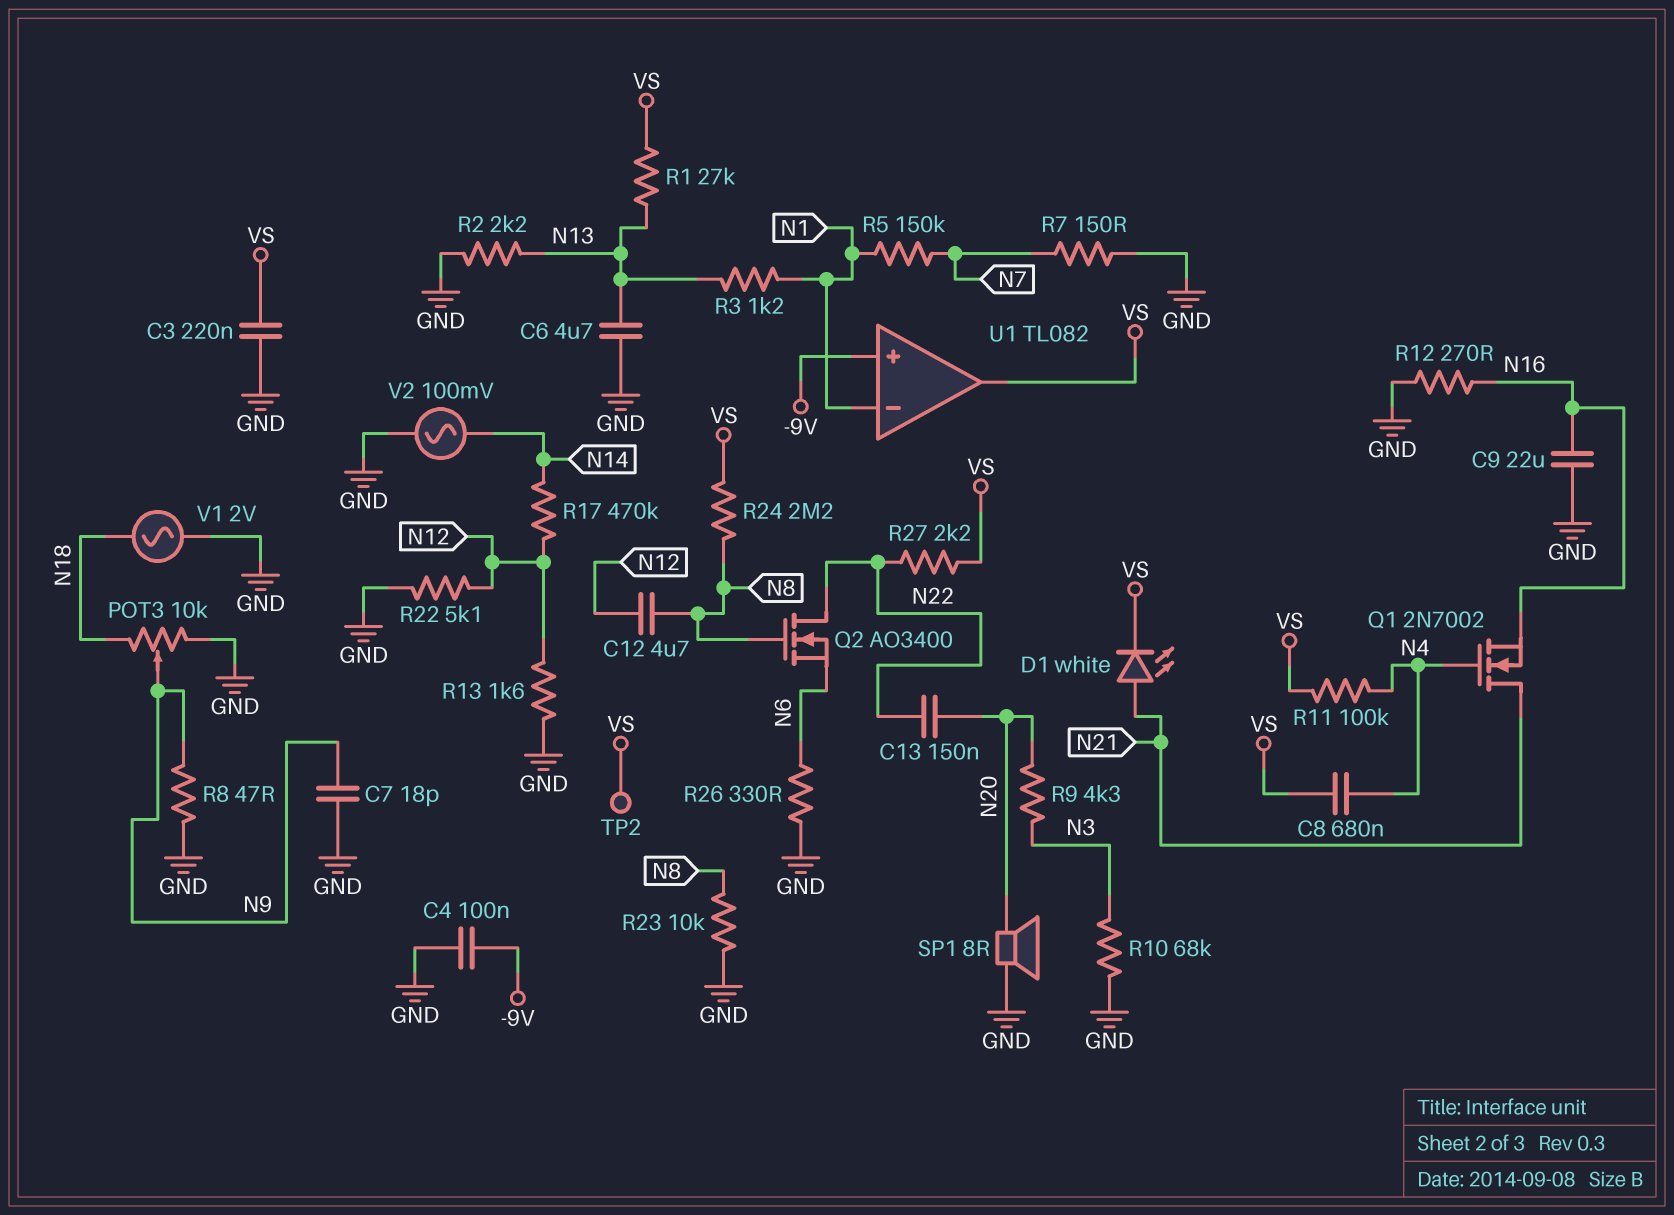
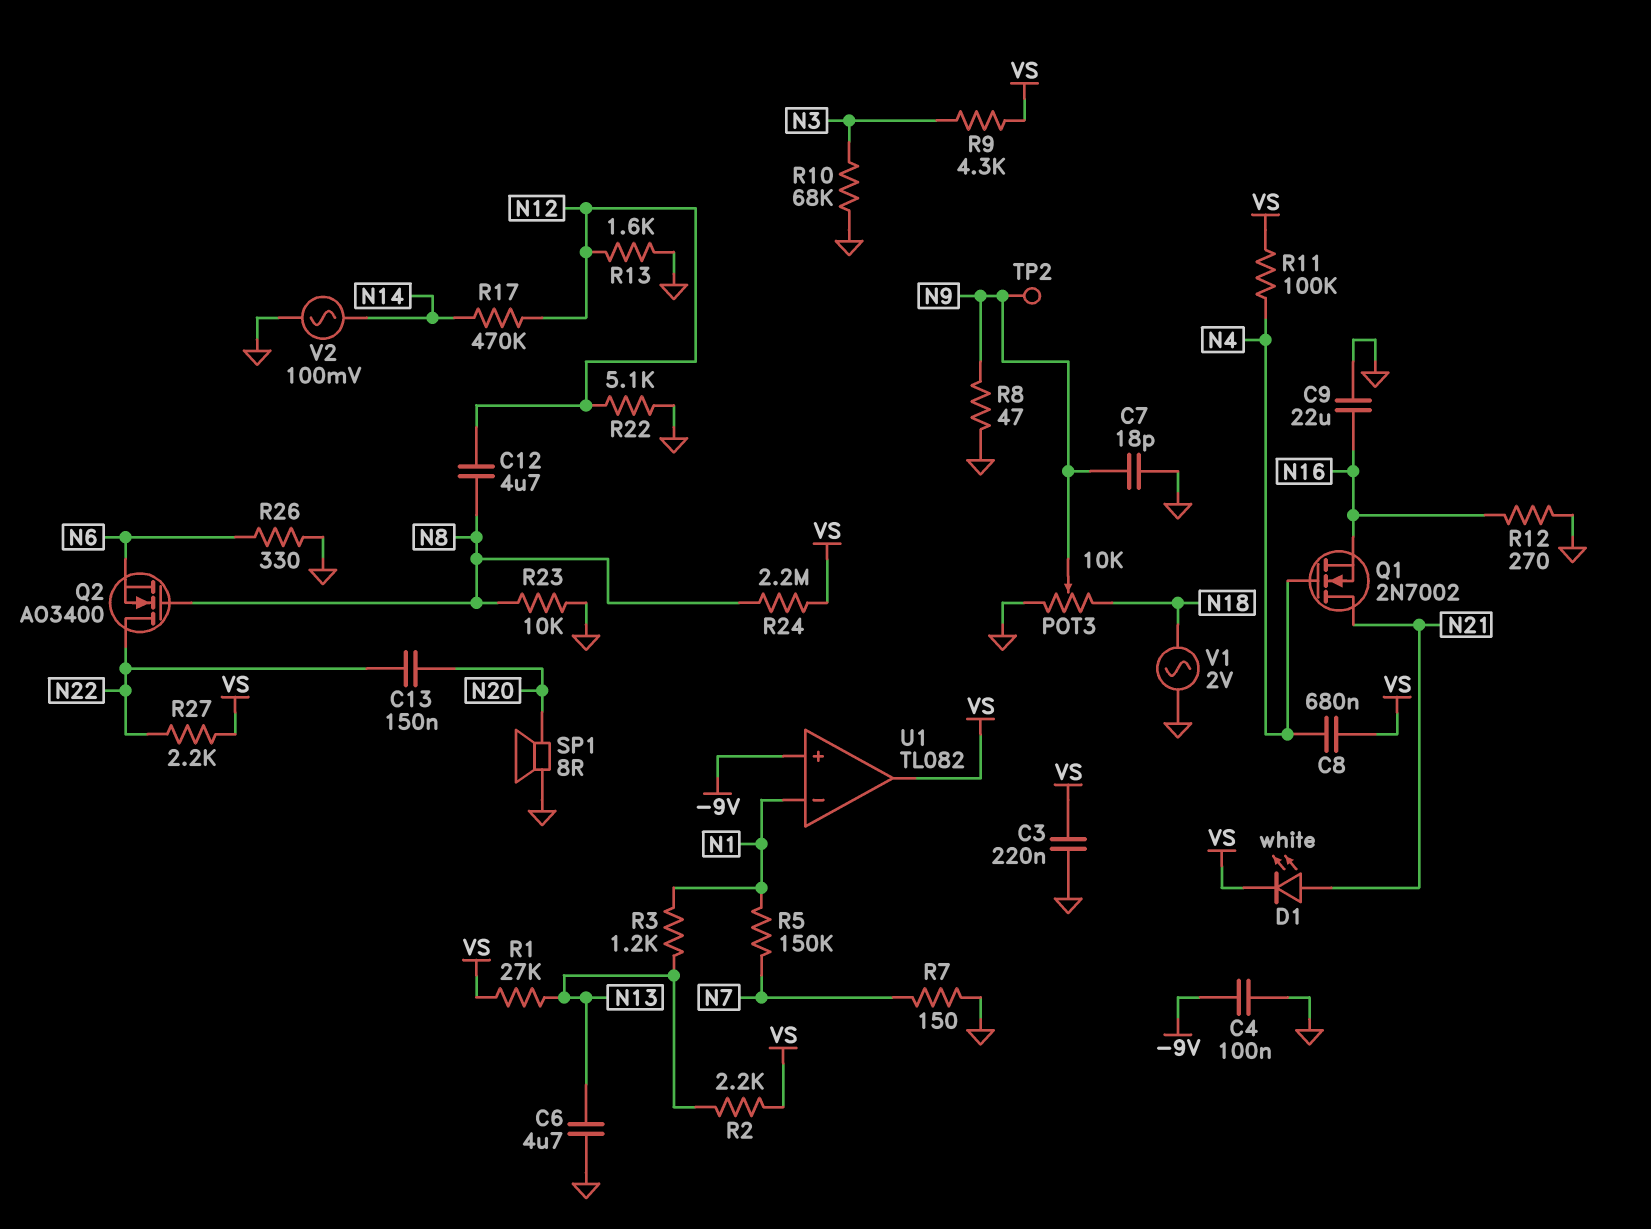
R2: 2.2k (GND, N13) -> 2.2k (N13, VS)
R9: 4.3k (N3, N20) -> 4.3k (N3, VS)
TP2: test point (VS) -> test point (N9)

